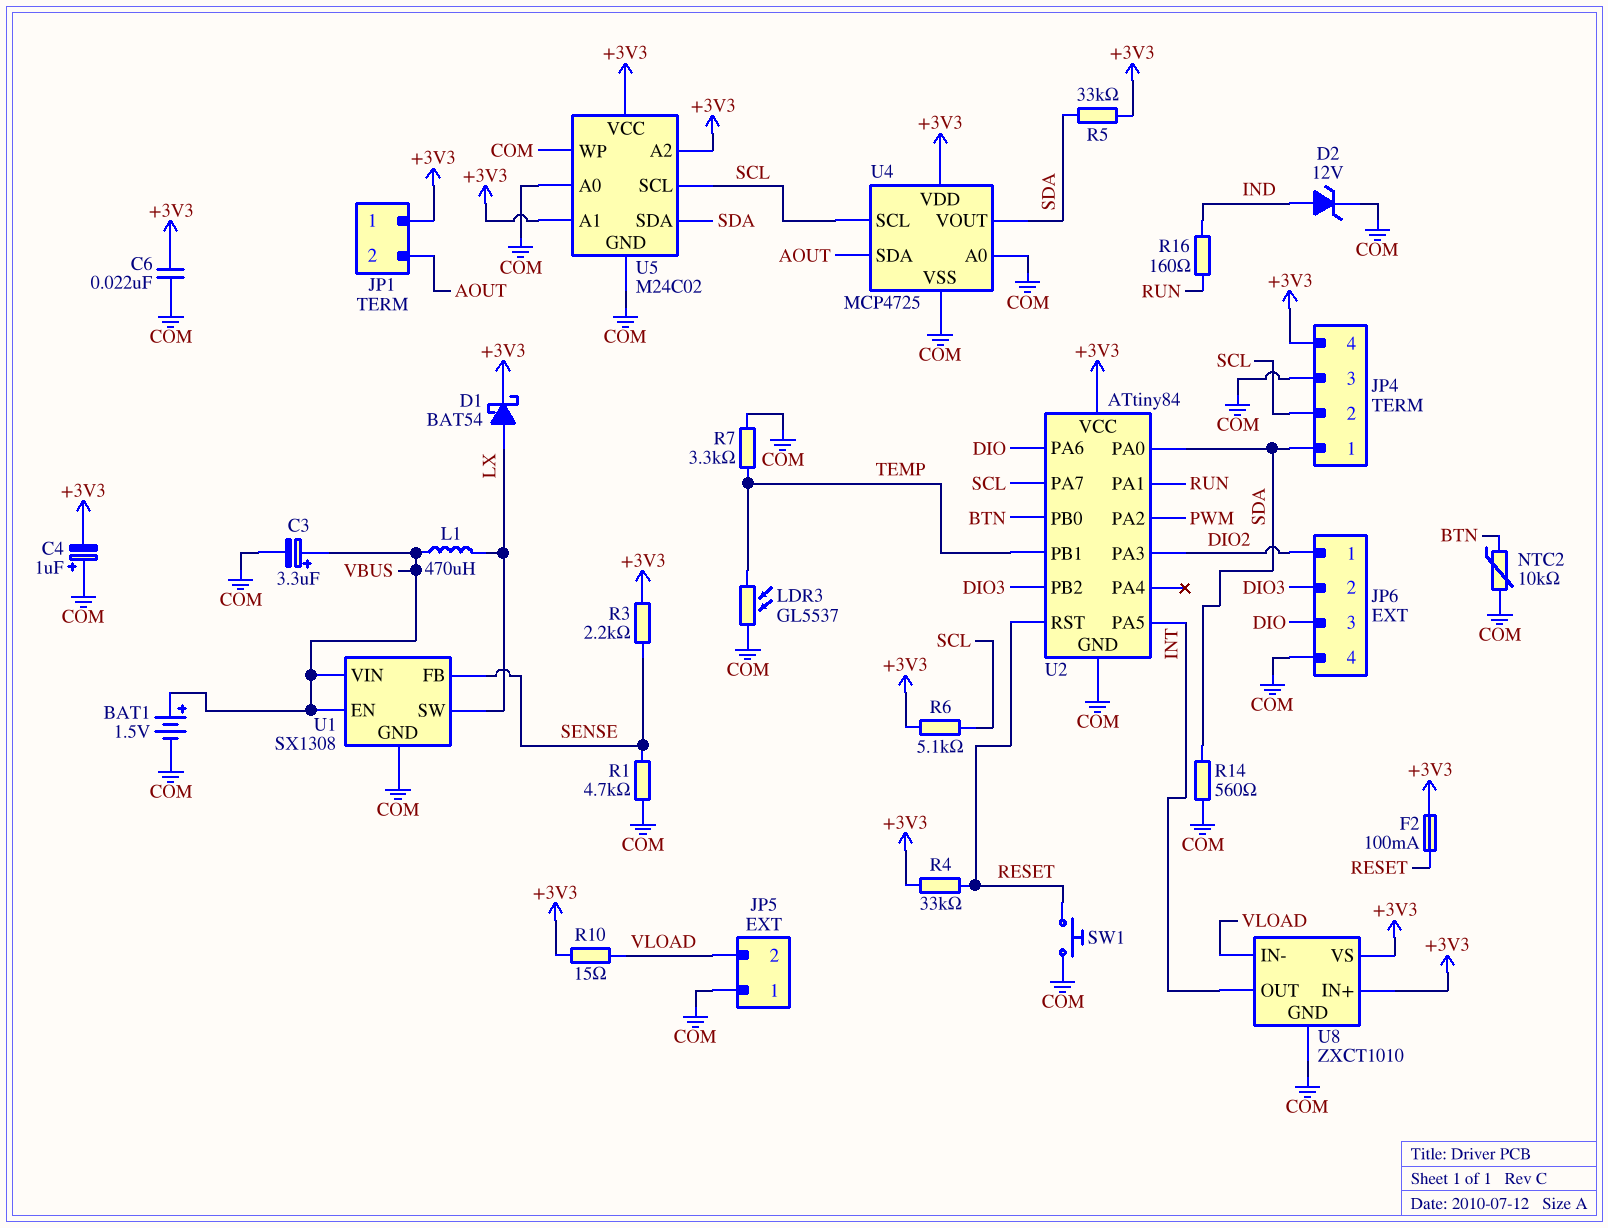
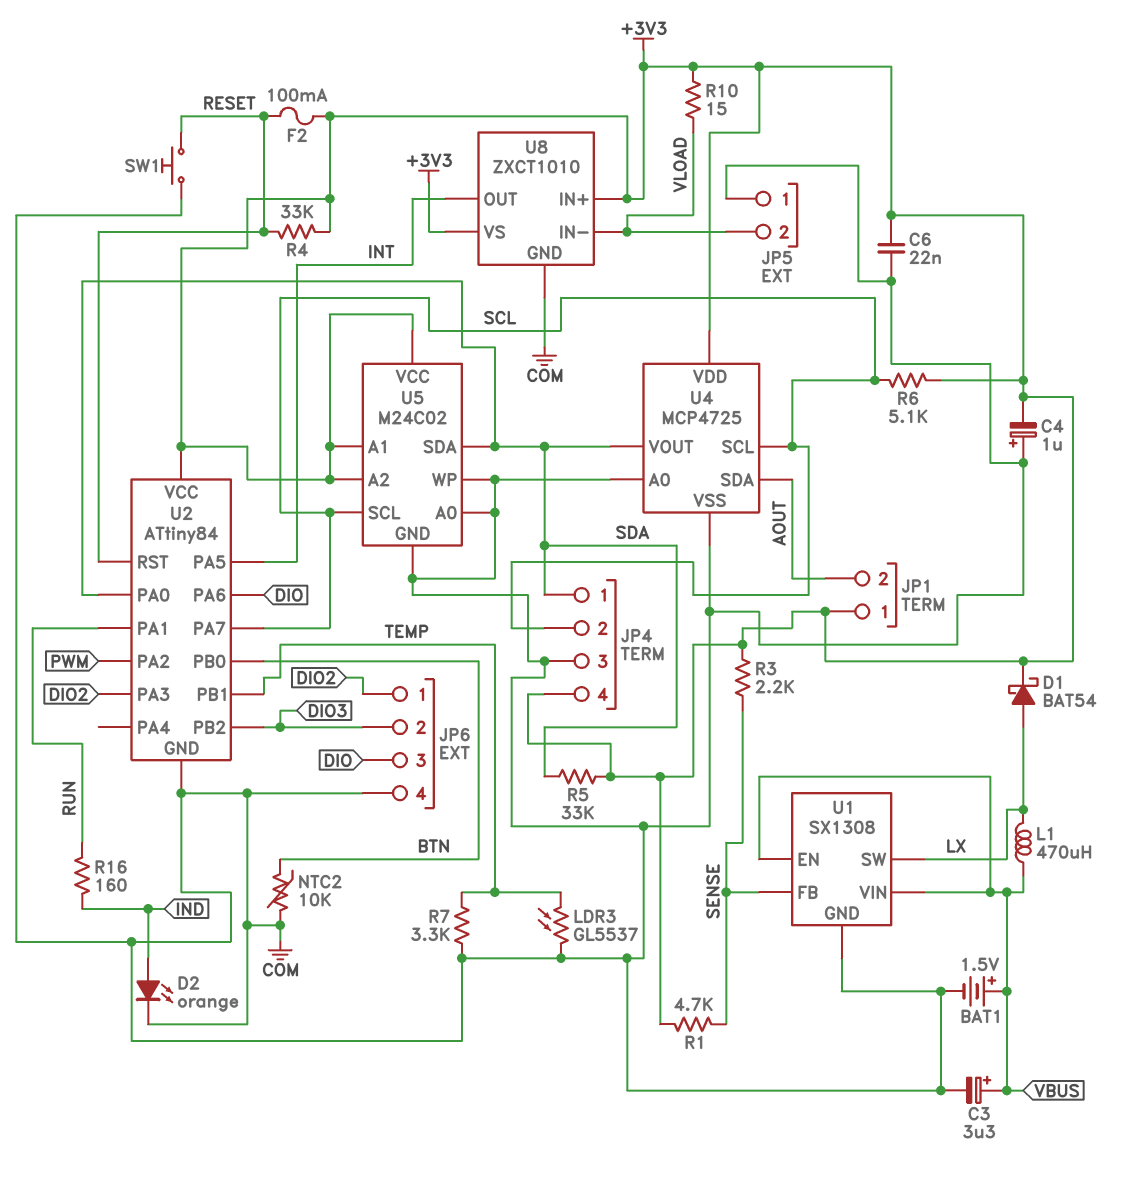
D2: zener 12V (A IND, K COM) -> LED orange (A IND, K COM)
R1: 4.7k (COM, SENSE) -> 4.7k (+3V3, SENSE)
R14: 560 (COM, SDA) -> none

